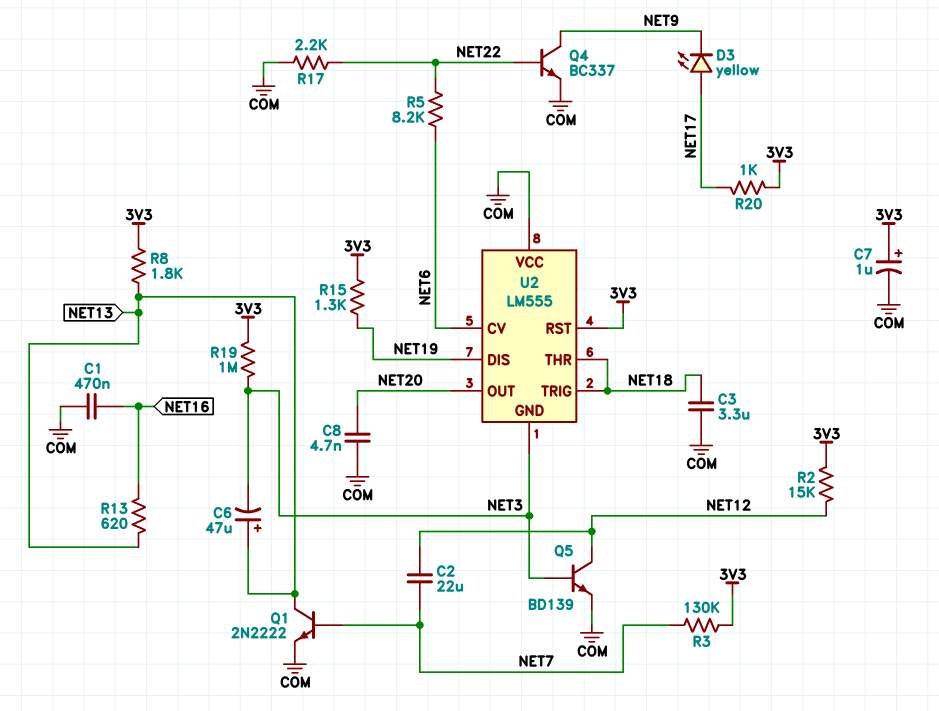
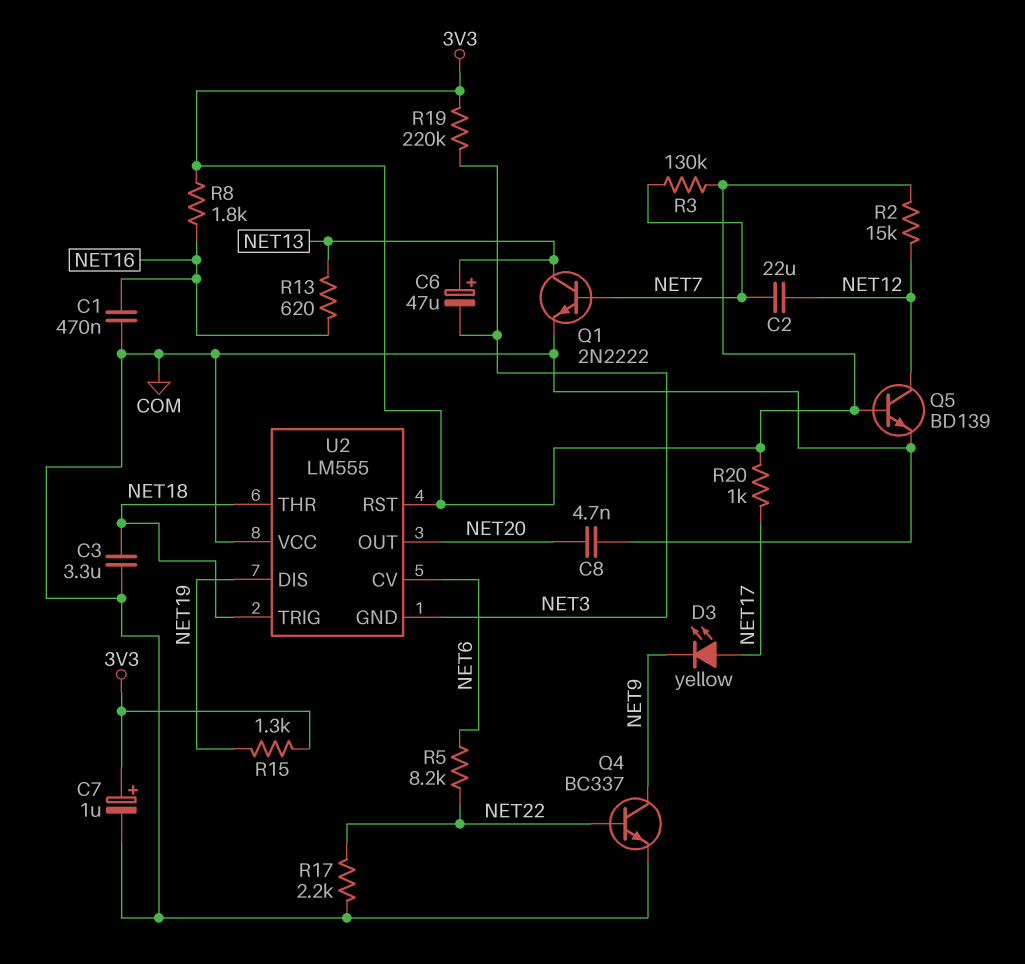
Q5: NPN BD139 (B NET3, C NET12, E COM) -> NPN BD139 (B 3V3, C NET12, E COM)
R8: 1.8k (3V3, NET13) -> 1.8k (3V3, NET16)
R19: 1M (3V3, NET3) -> 220k (3V3, NET3)

